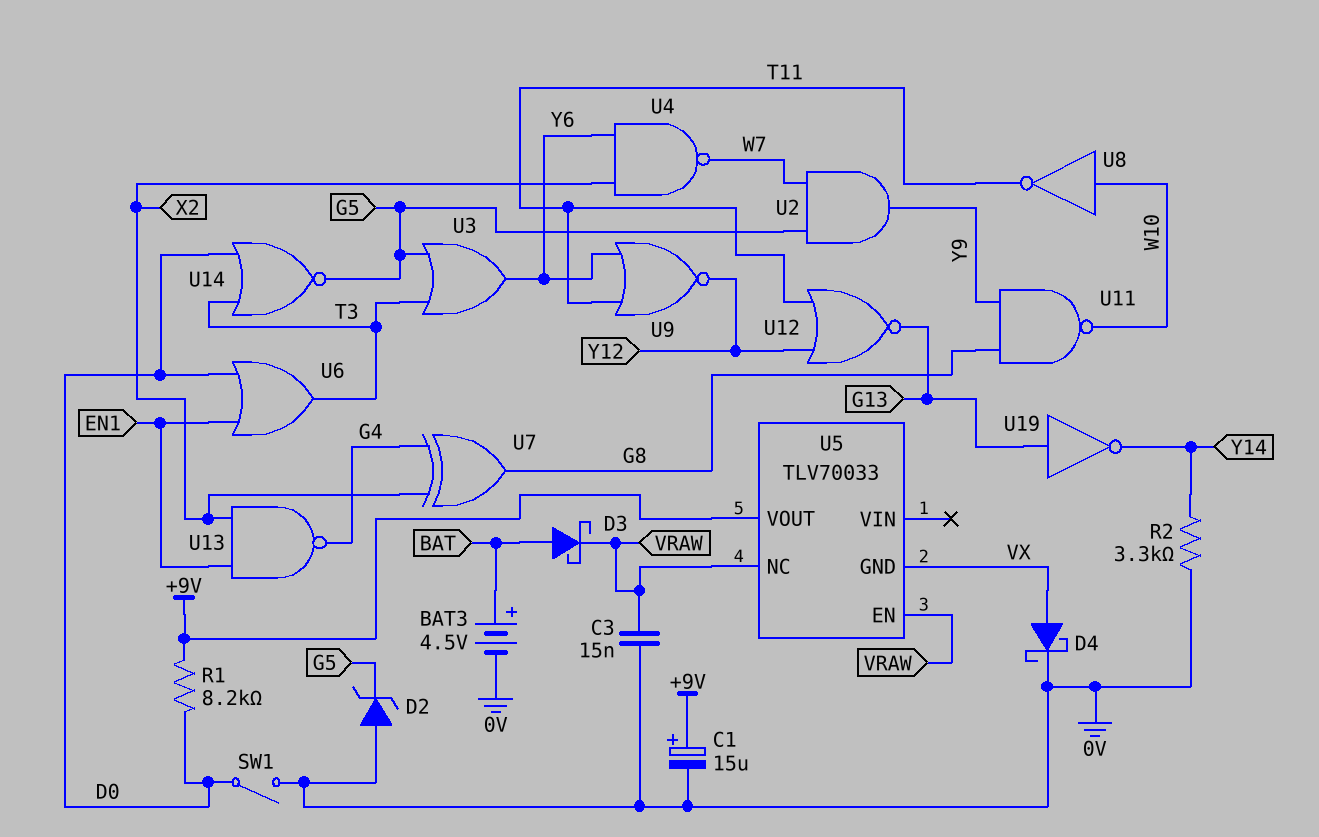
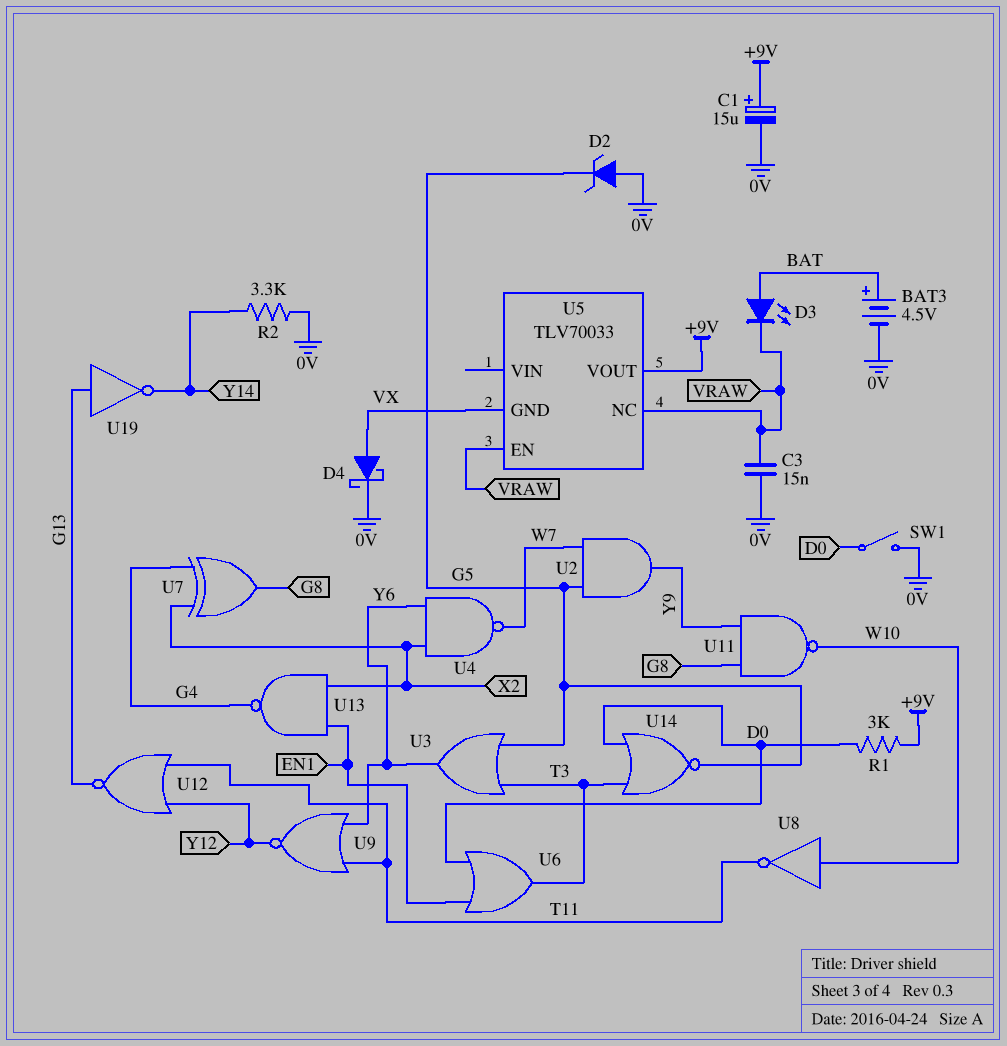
D3: schottky (A BAT, K VRAW) -> LED (A BAT, K VRAW)
R1: 8.2k (+9V, D0) -> 3k (+9V, D0)

